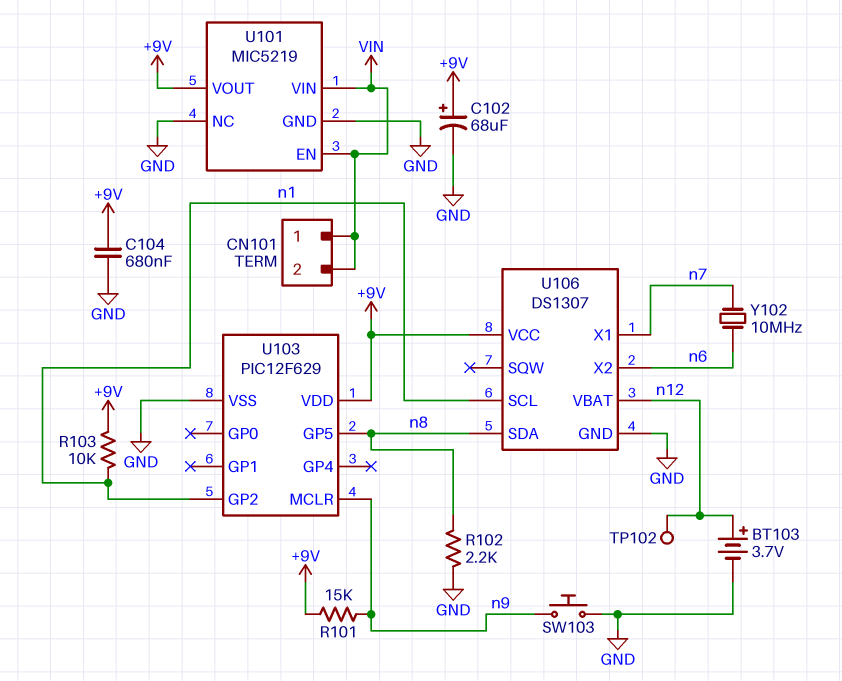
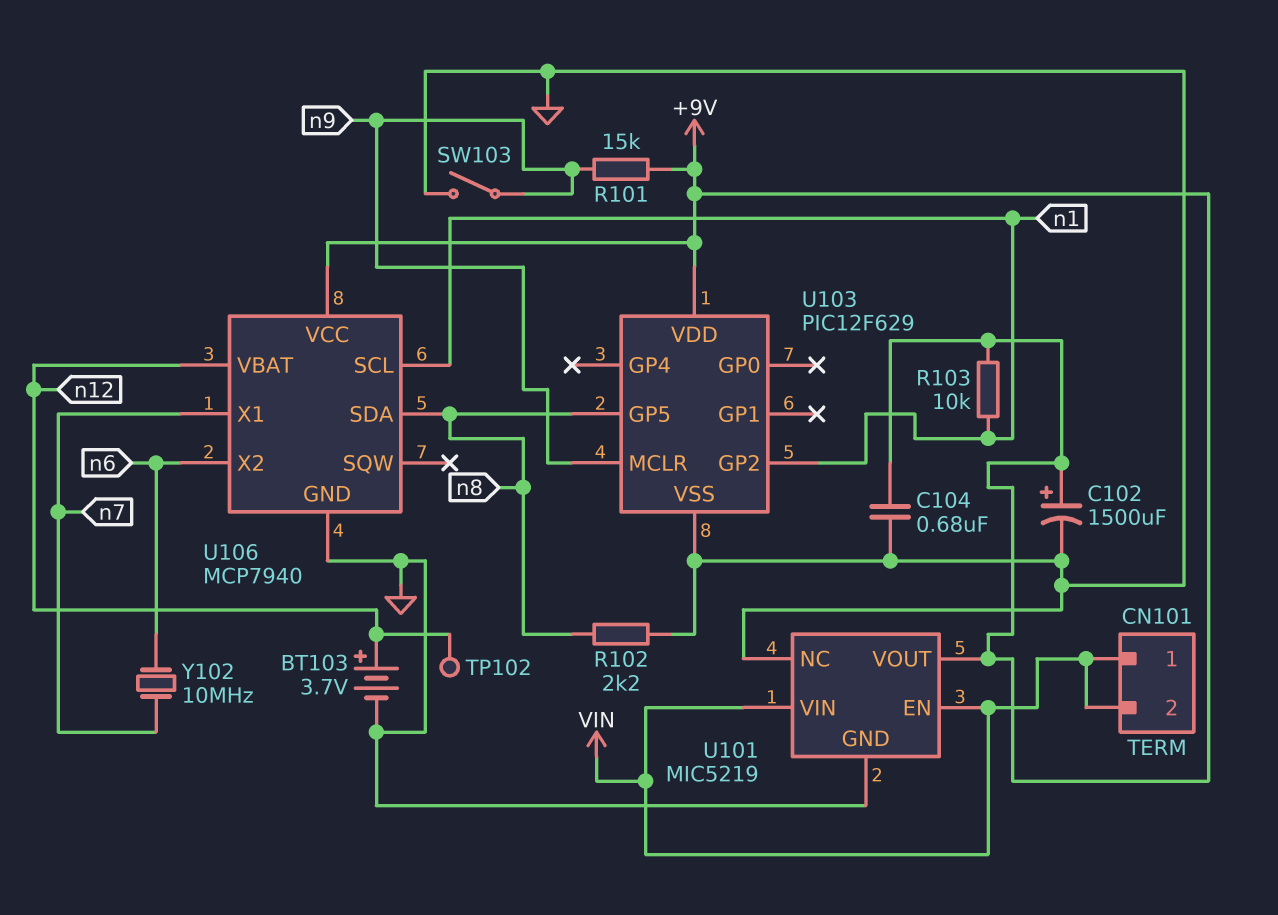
C102: 68uF (plus +9V, minus GND) -> 1500uF (plus +9V, minus GND)
SW103: button (GND, n9) -> switch (GND, n9)
U106: DS1307 -> MCP7940

